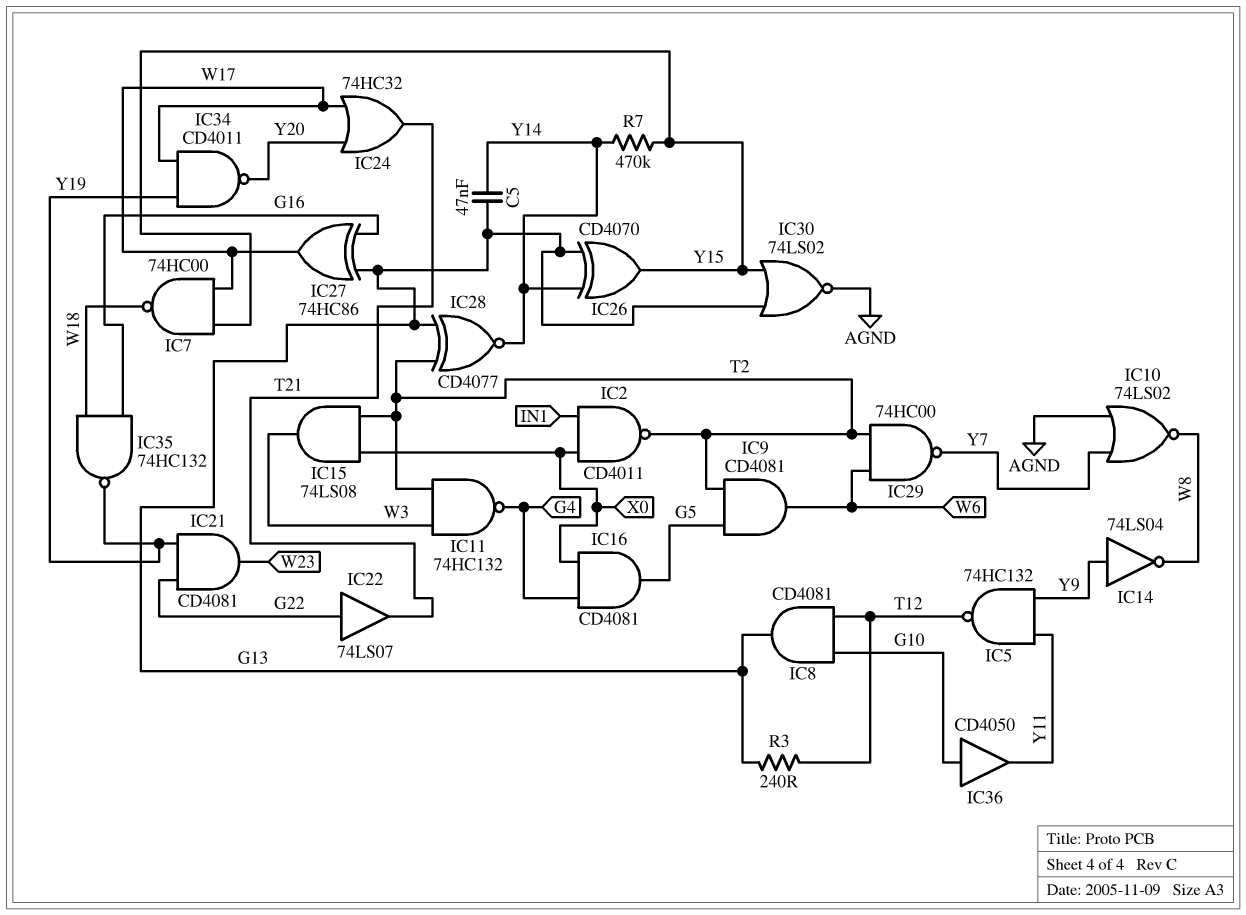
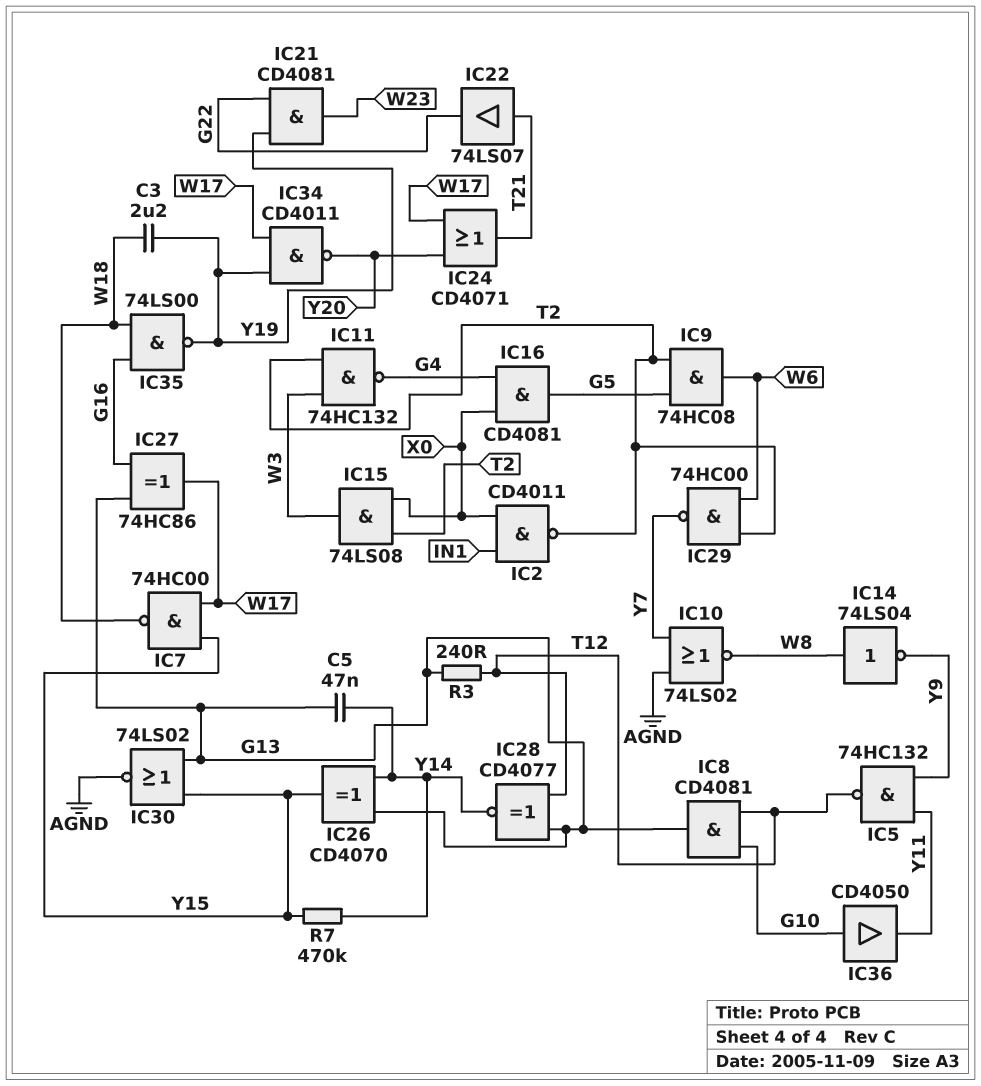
C3: none -> 2.2uF (W18, Y19)
IC9: AND CD4081 (in G5, in T2, out W6) -> AND 74HC08 (in G5, in T2, out W6)
IC14: NOT 74LS04 (in Y9, out W8) -> NOT 74LS04 (in W8, out Y9)
IC22: buffer 74LS07 (in G22, out T21) -> buffer 74LS07 (in T21, out G22)
IC24: OR 74HC32 (in W17, in Y20, out T21) -> OR CD4071 (in W17, in Y20, out T21)
IC28: XNOR CD4077 (in G13, in T2, out Y14) -> XNOR CD4077 (in G13, in T12, out Y14)
IC35: NAND 74HC132 (in G16, in W18, out Y19) -> NAND 74LS00 (in G16, in W18, out Y19)

